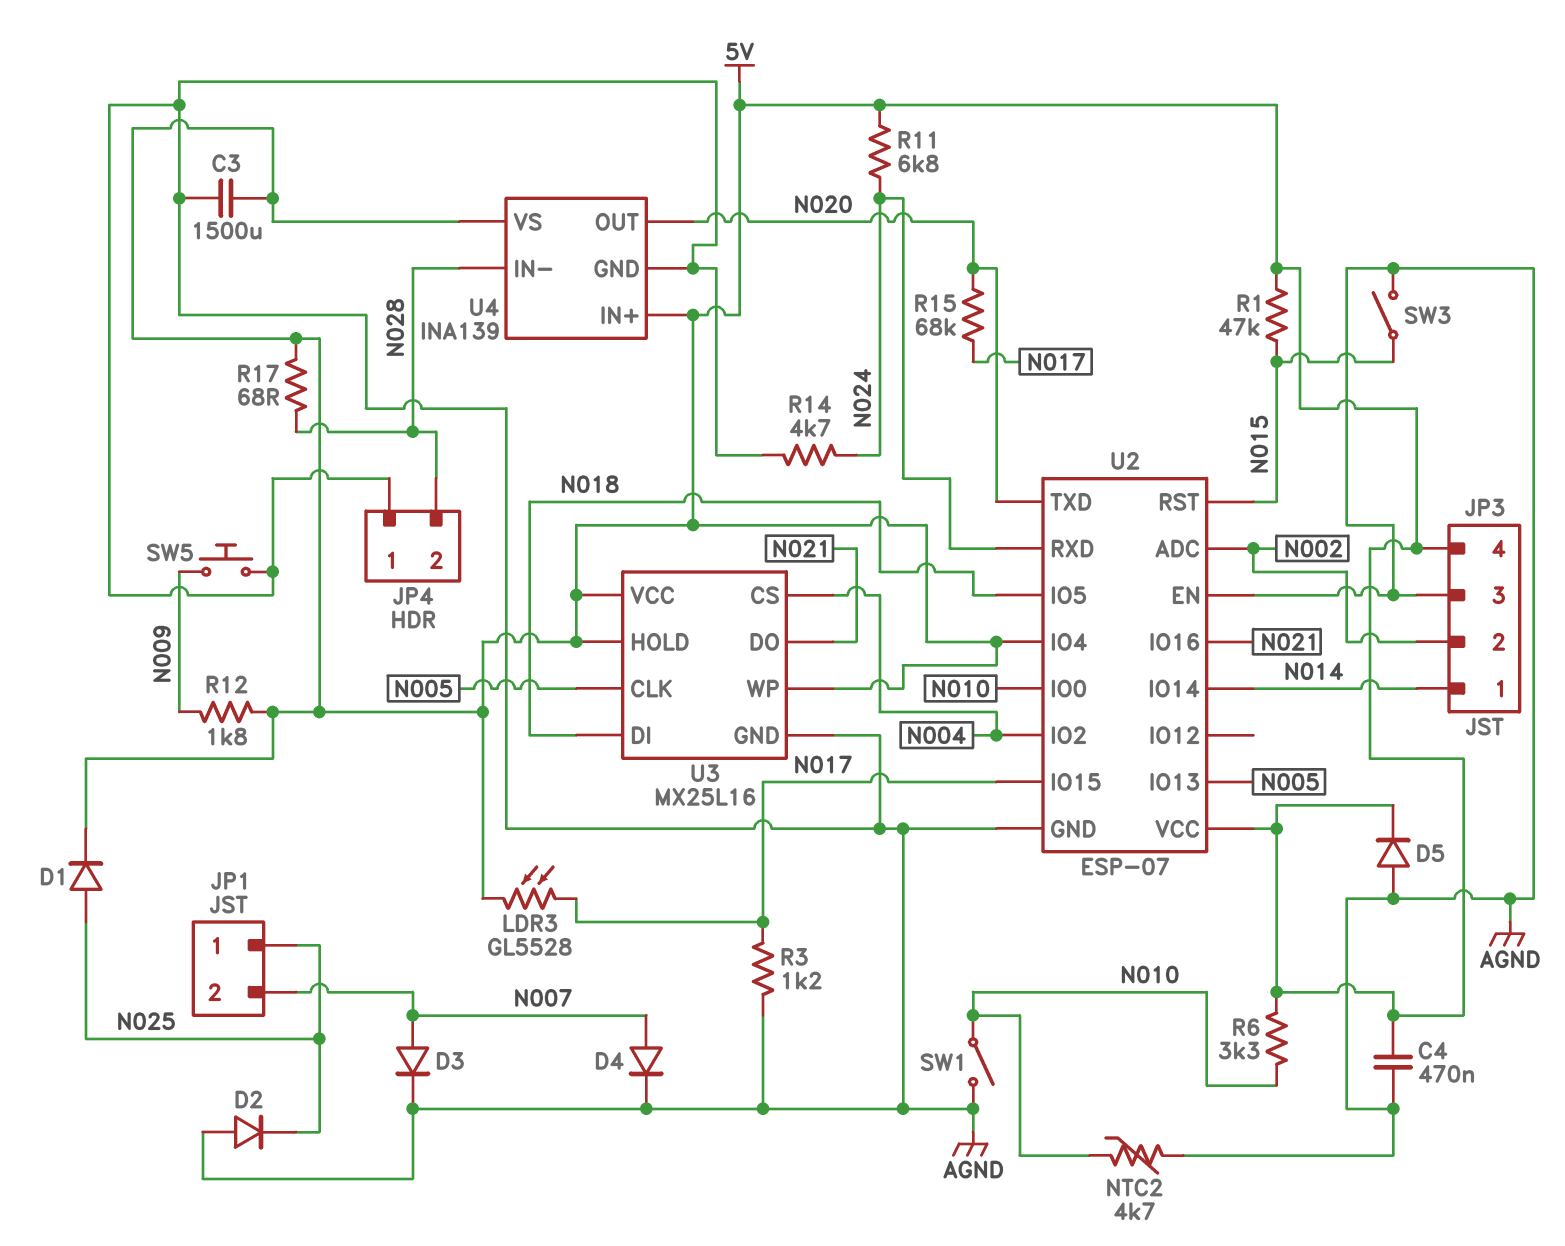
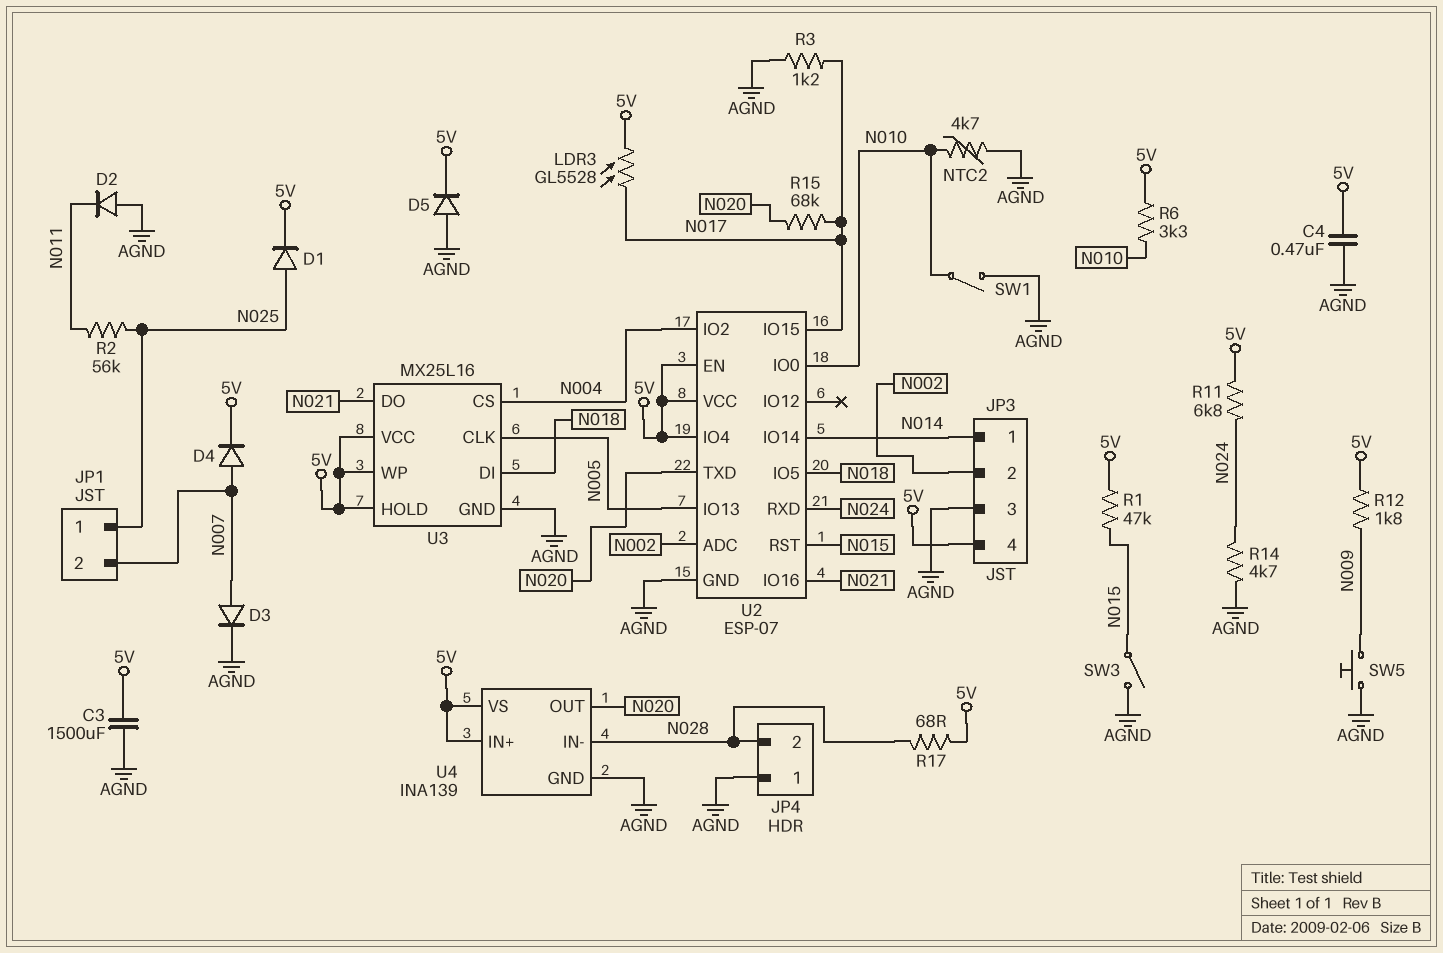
D2: diode (A AGND, K N025) -> diode (A AGND, K N011)
D4: diode (A N007, K AGND) -> diode (A N007, K 5V)
R2: none -> 56k (N011, N025)
U2 pin EN: AGND -> 5V

